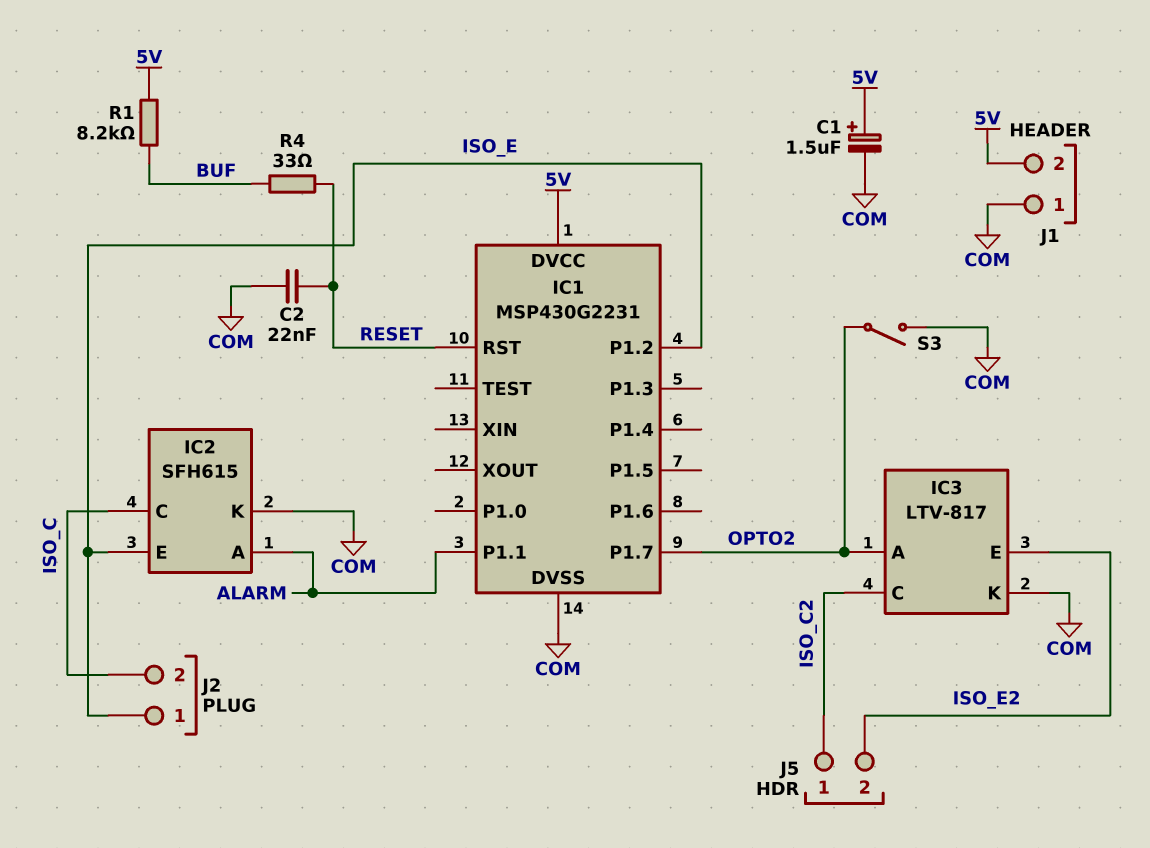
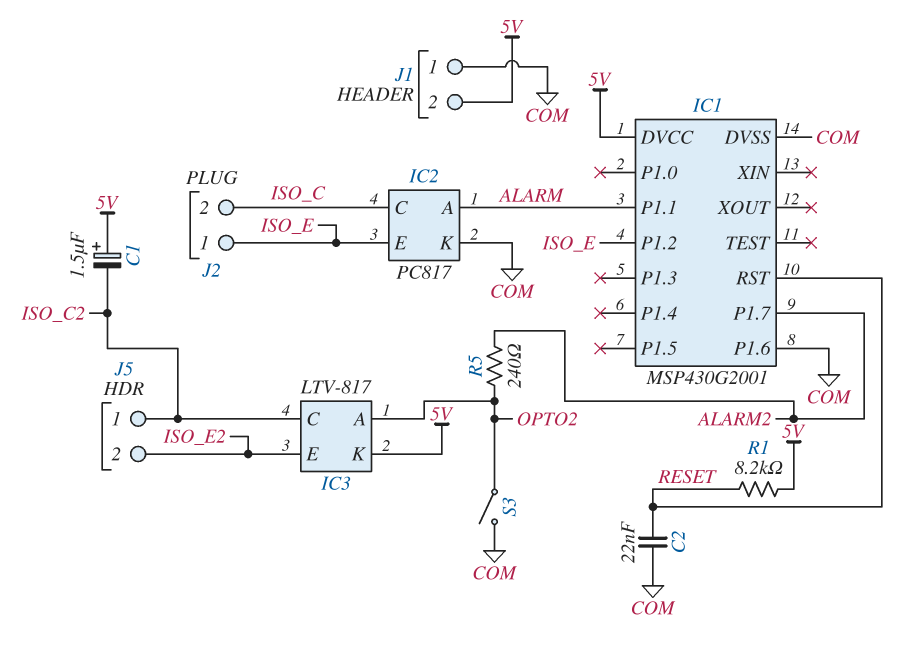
C1: 1.5uF (plus 5V, minus COM) -> 1.5uF (plus 5V, minus ISO_C2)
IC1: MSP430G2231 -> MSP430G2001
IC1 pin P1.6: none -> COM
IC1 pin P1.7: OPTO2 -> ALARM2
IC2: SFH615 -> PC817
IC3 pin K: COM -> 5V
R1: 8.2k (5V, BUF) -> 8.2k (5V, RESET)
R4: 33 (BUF, RESET) -> none
R5: none -> 240 (ALARM2, OPTO2)

